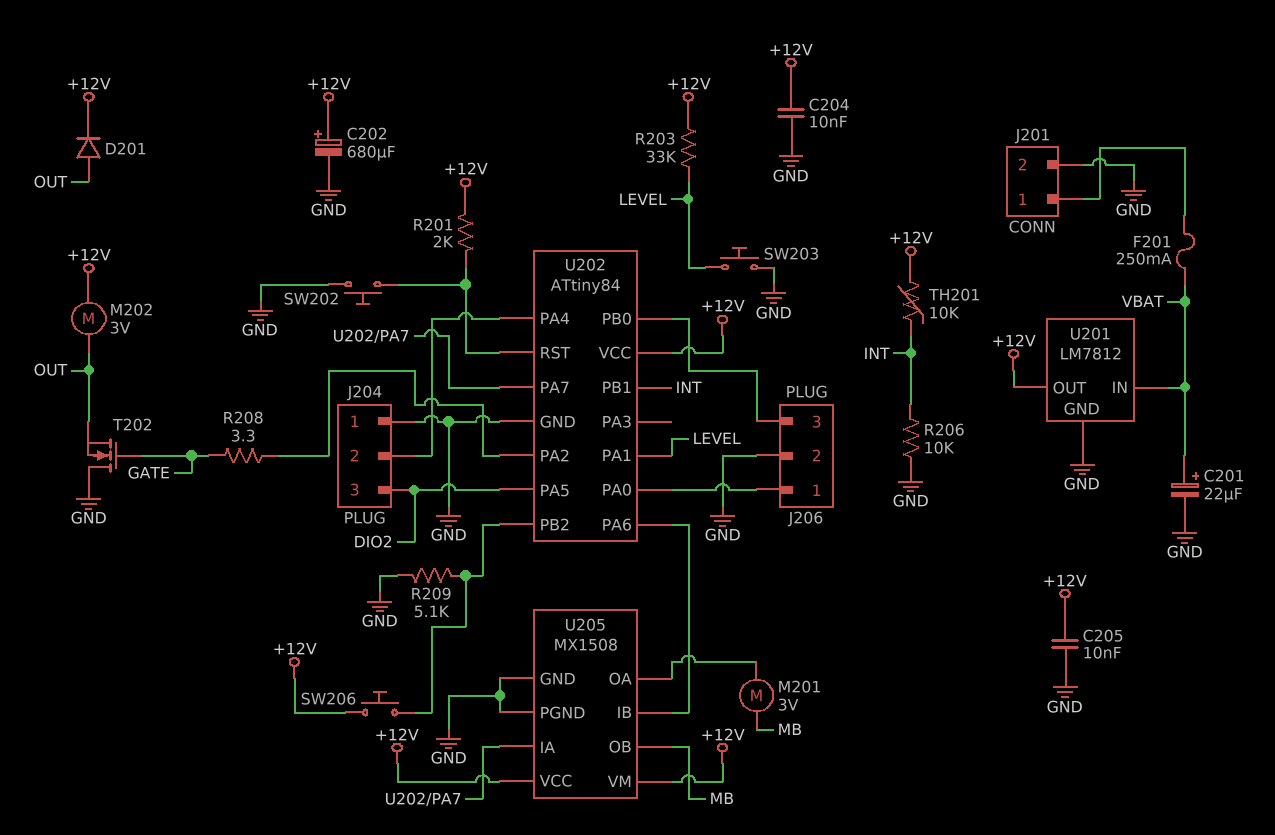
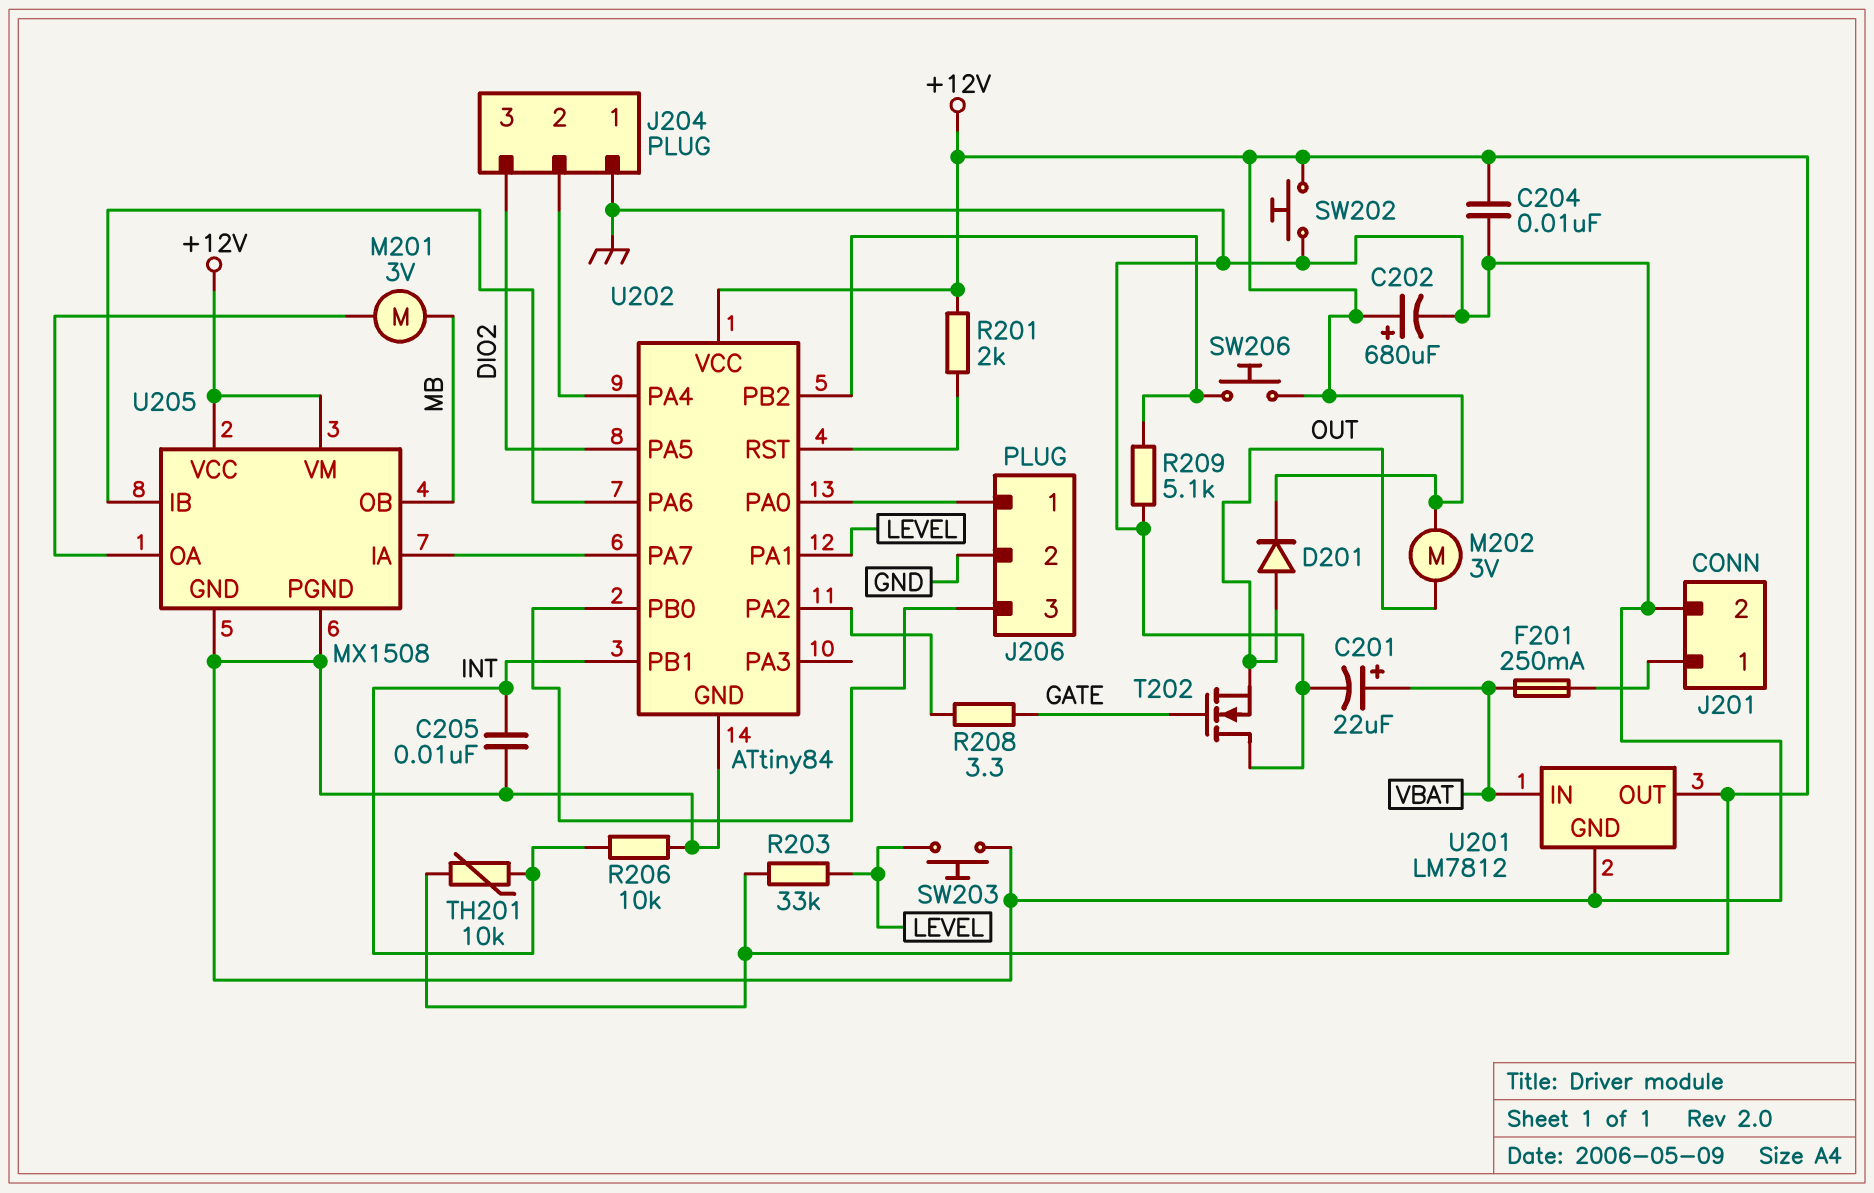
C205: 10nF (+12V, GND) -> 10nF (GND, INT)
SW202: button (GND, U202/RST) -> button (+12V, GND)

